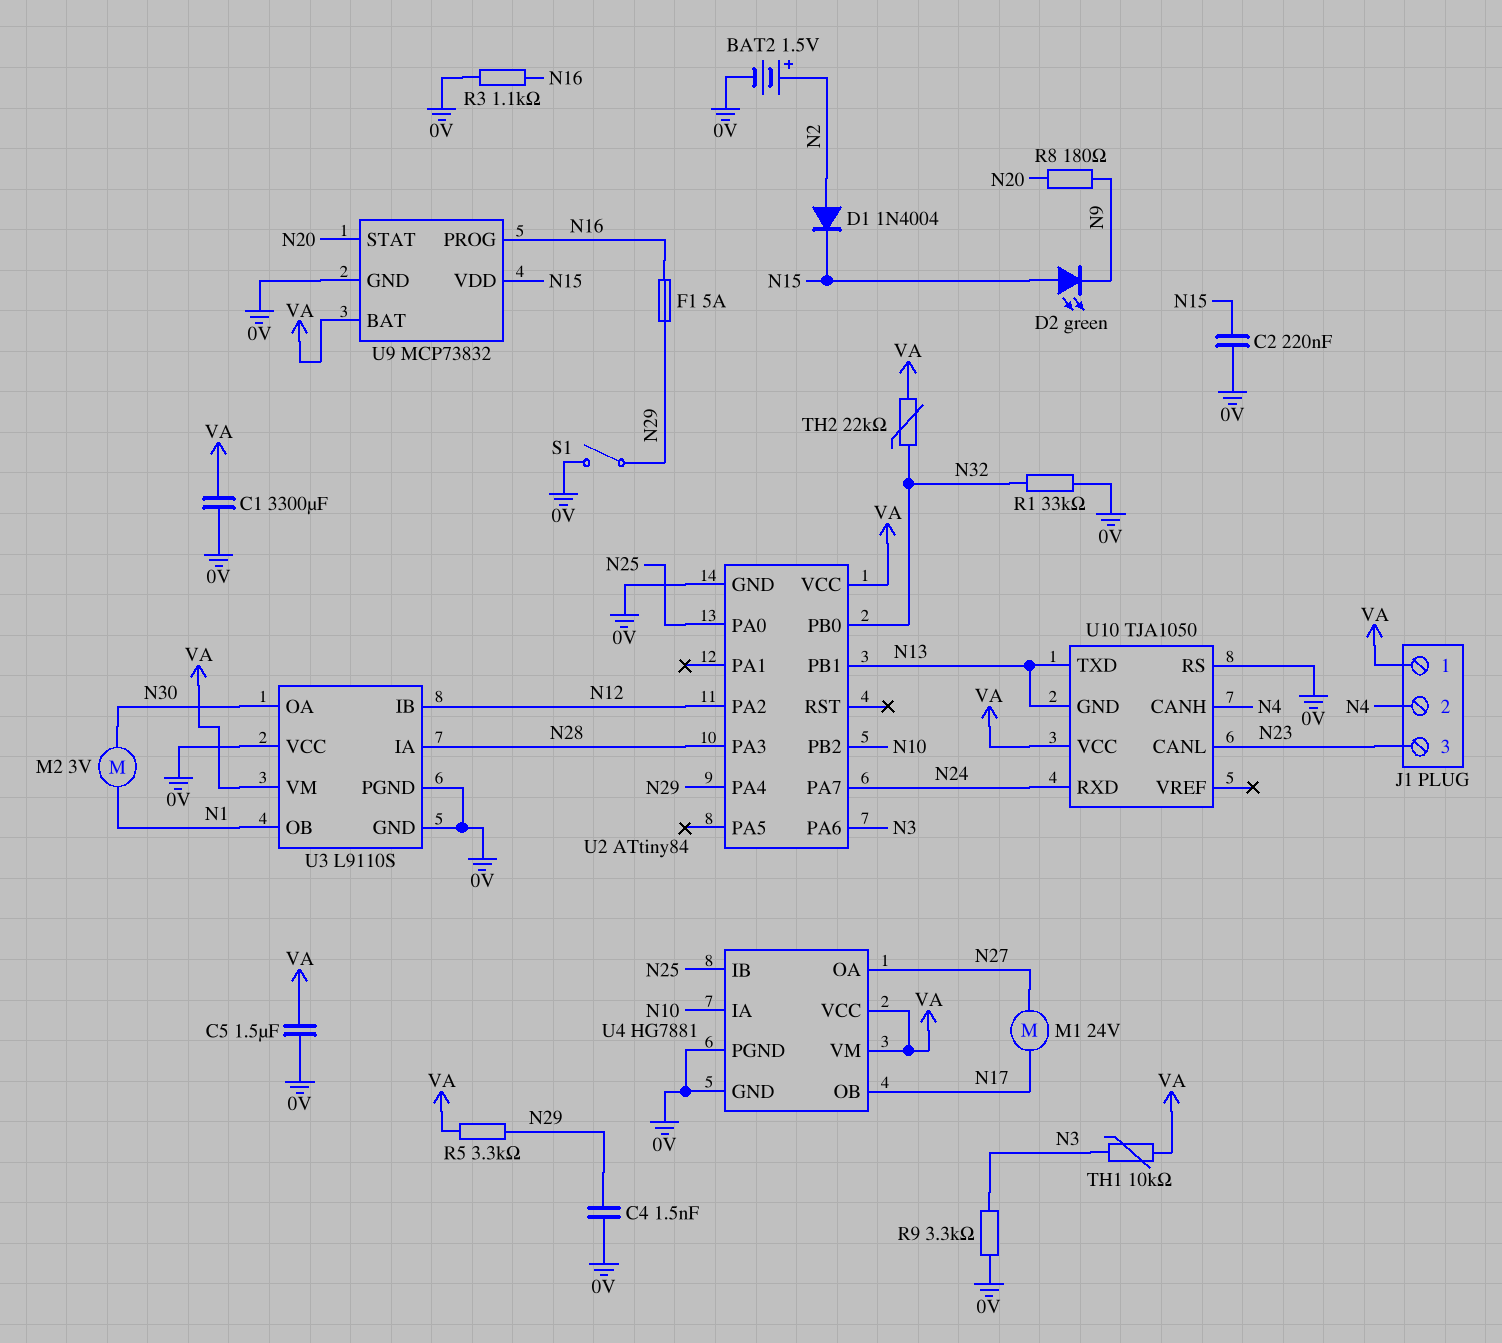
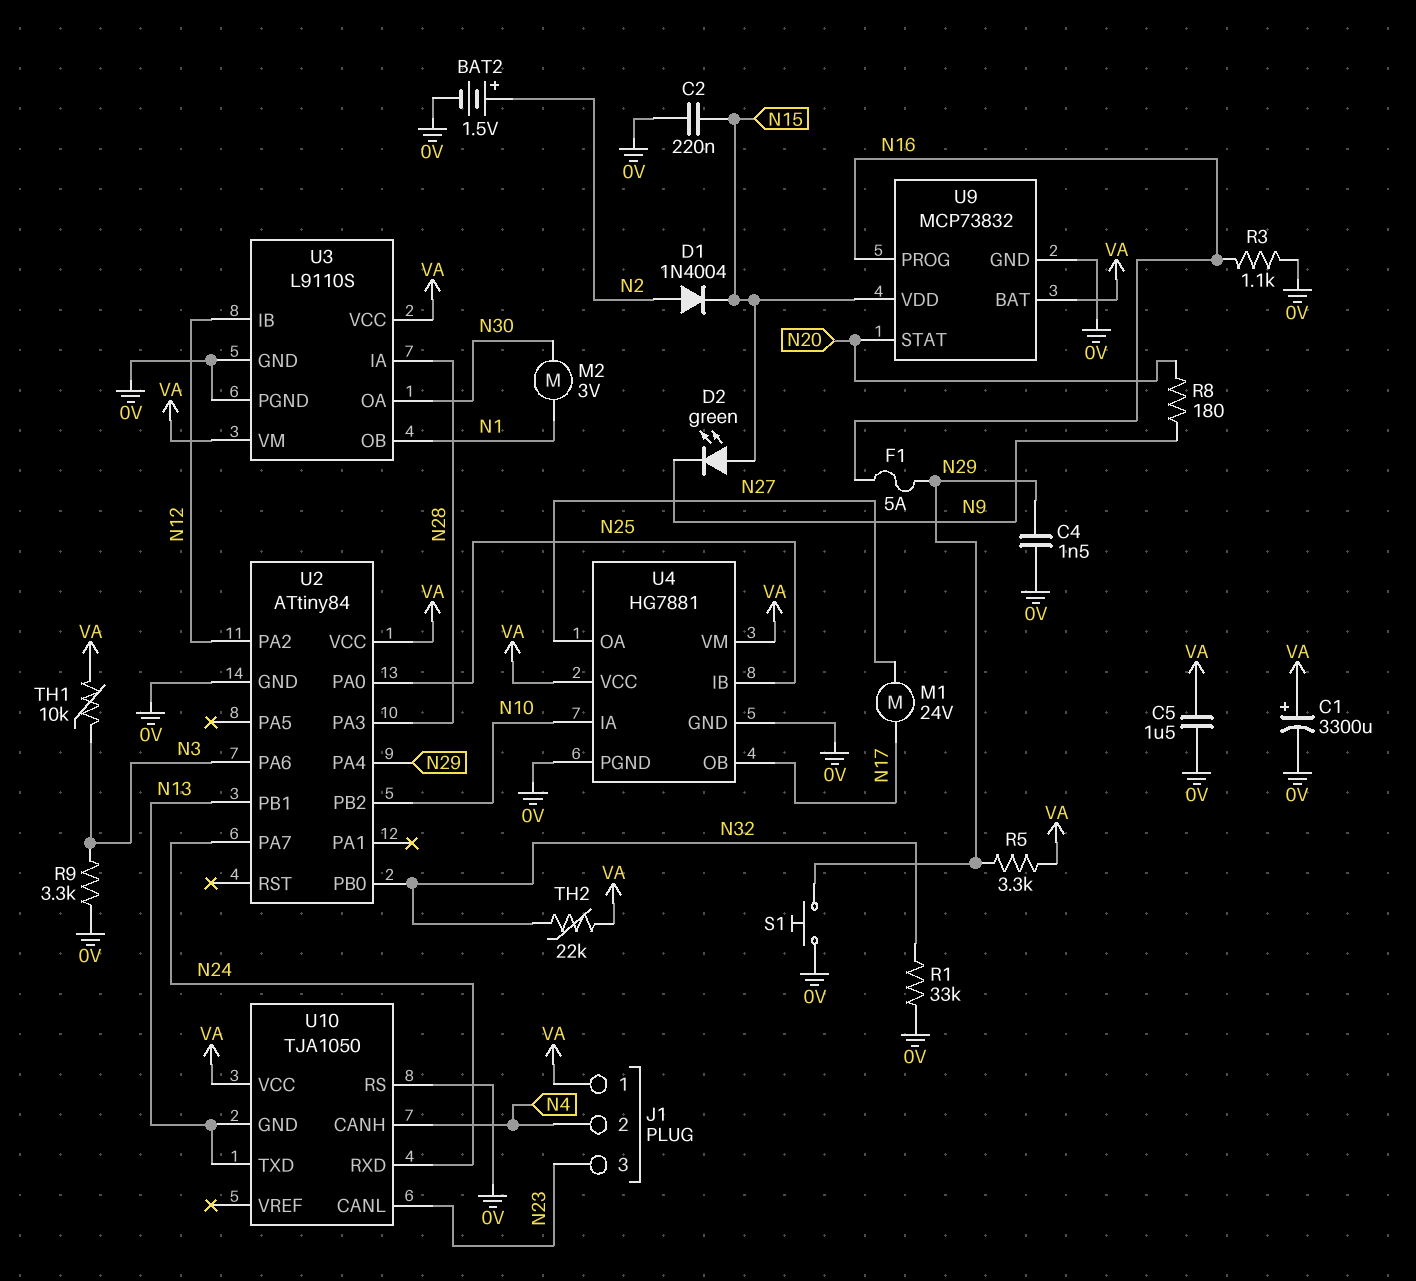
C1: 3300uF (0V, VA) -> 3300uF (plus VA, minus 0V)
S1: switch (0V, N29) -> button (0V, N29)
U3 pin VCC: 0V -> VA

